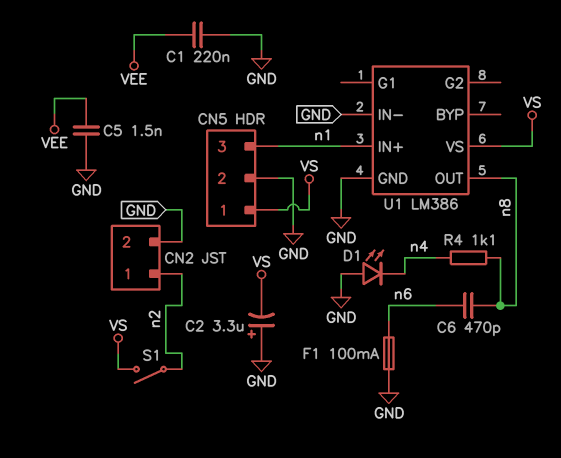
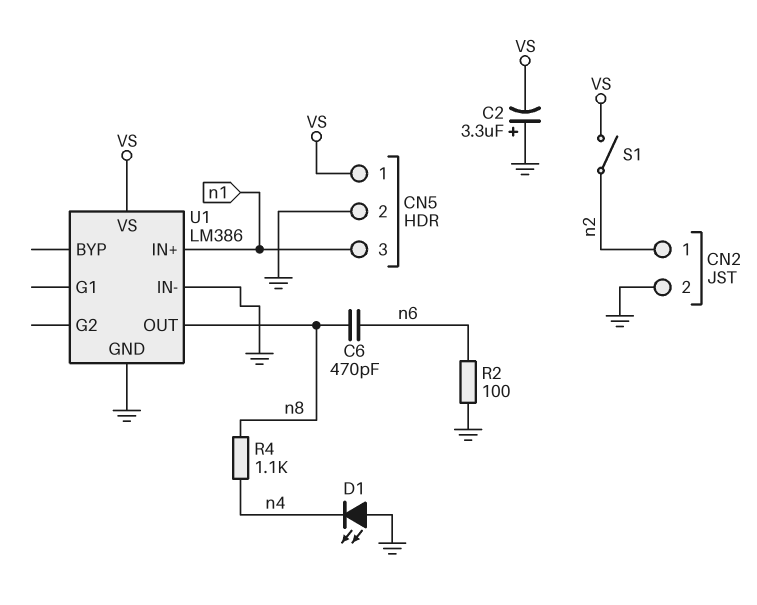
C1: 220nF (GND, VEE) -> none
C5: 1.5nF (GND, VEE) -> none
F1: 100mA (GND, n6) -> none
R2: none -> 100 (GND, n6)

